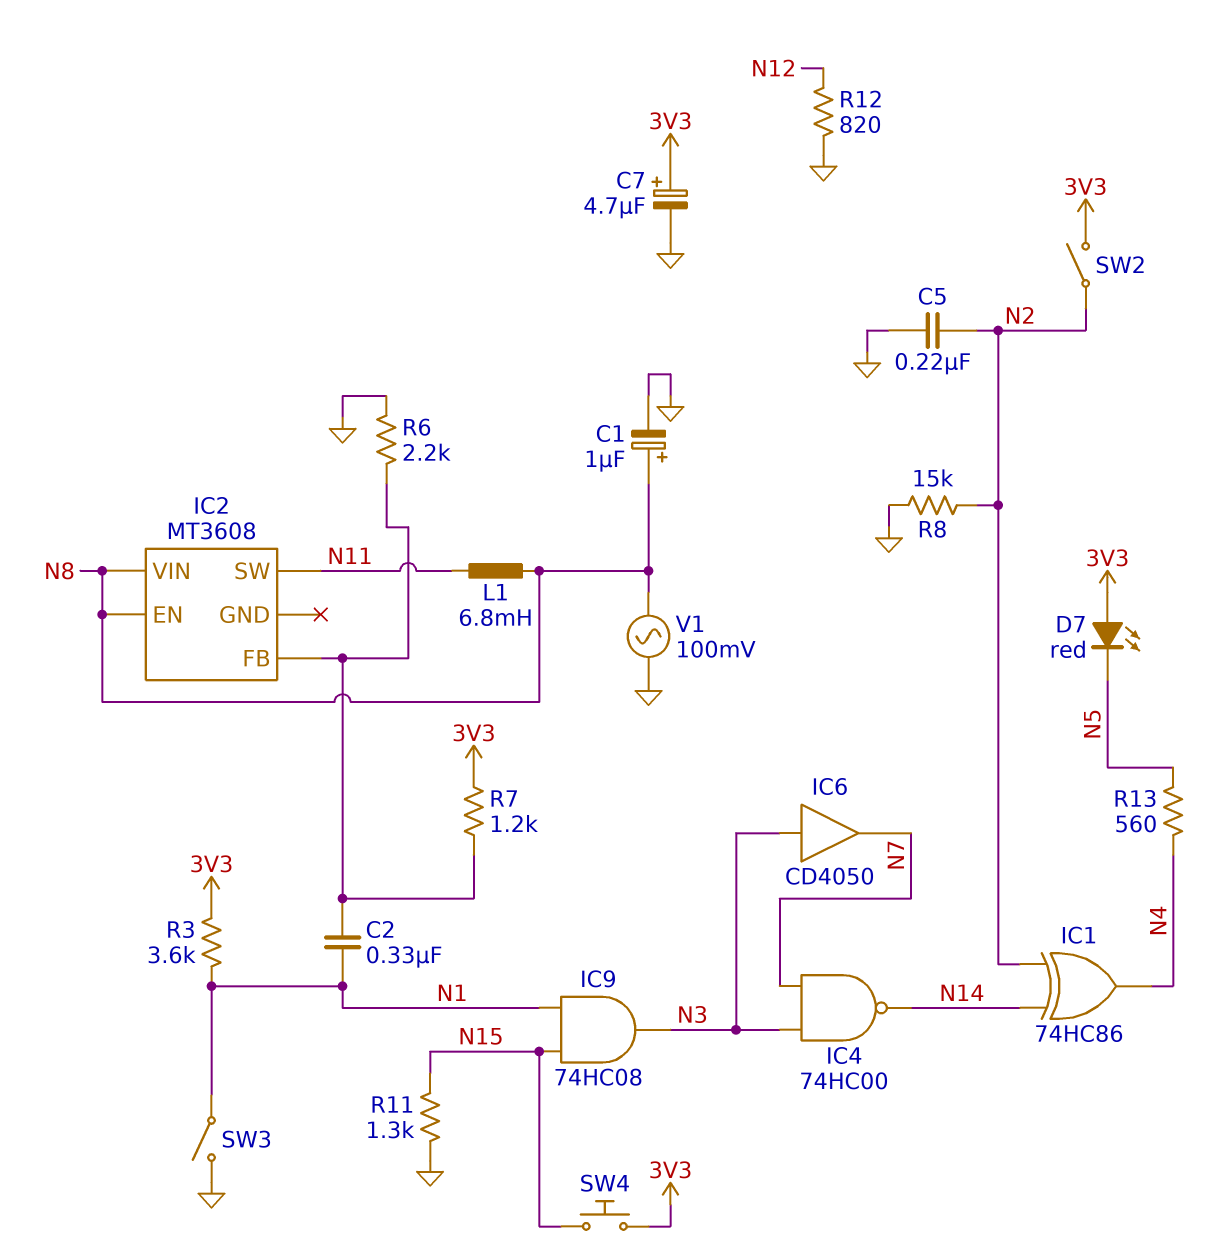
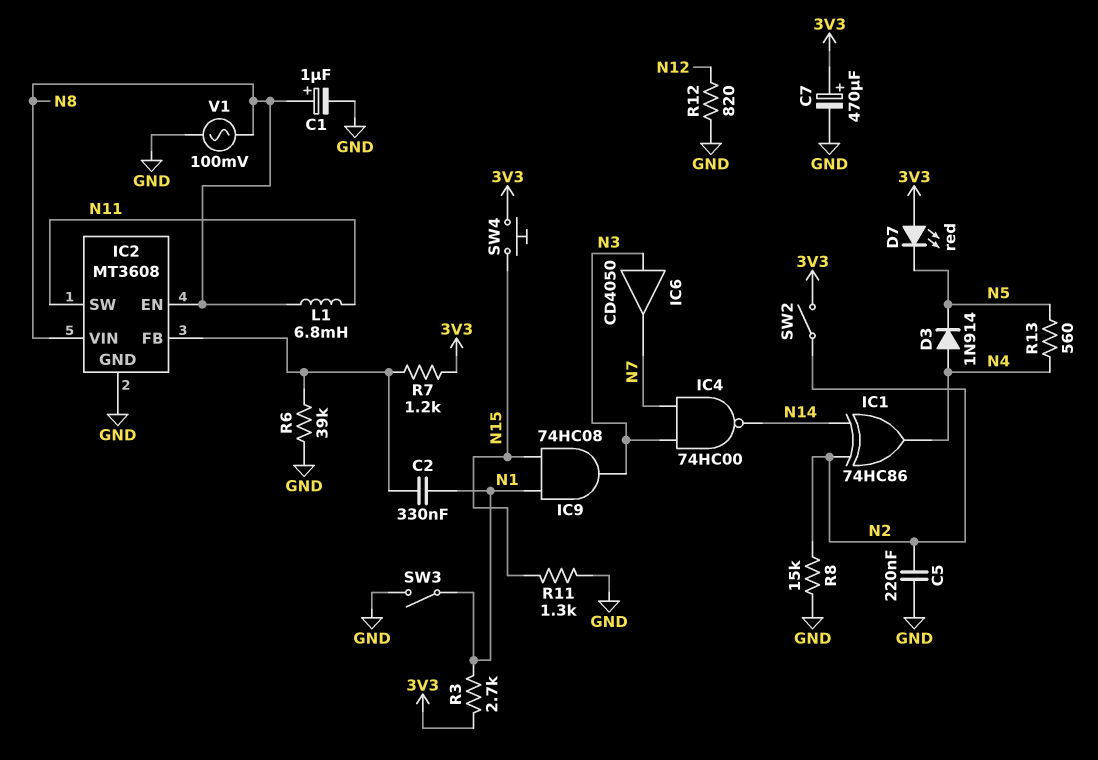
C7: 4.7uF (plus 3V3, minus GND) -> 470uF (plus 3V3, minus GND)
D3: none -> diode 1N914 (A N4, K N5)
IC2 pin GND: none -> GND
R3: 3.6k (3V3, N1) -> 2.7k (3V3, N1)
R6: 2.2k (GND, IC2/FB) -> 39k (GND, IC2/FB)

